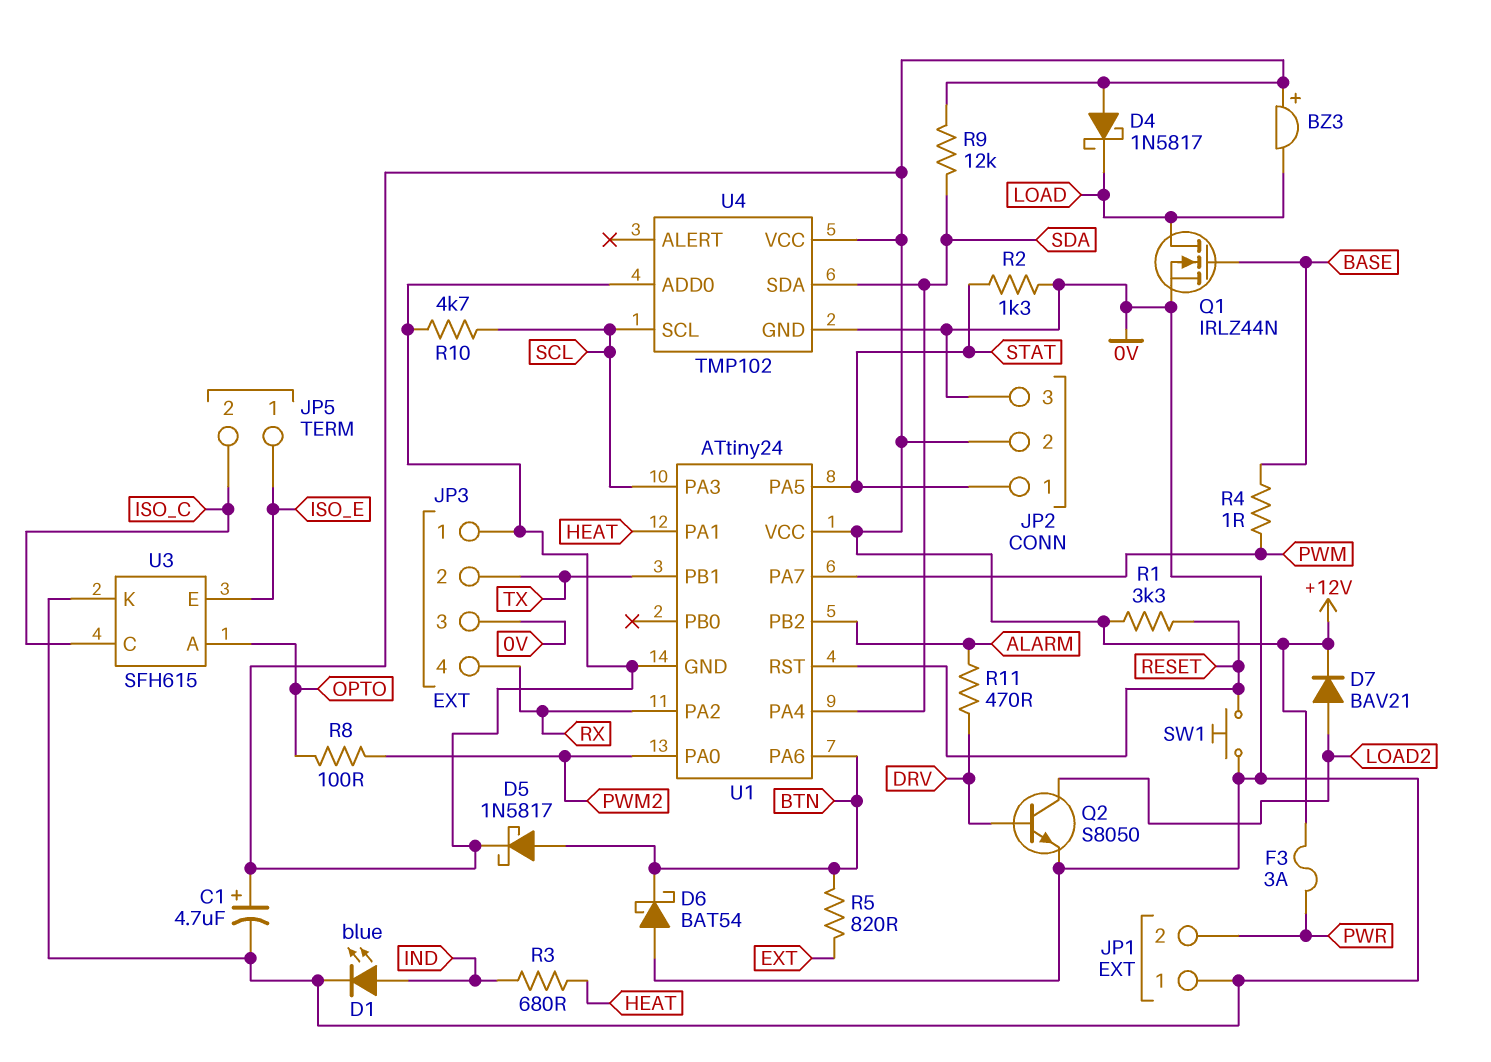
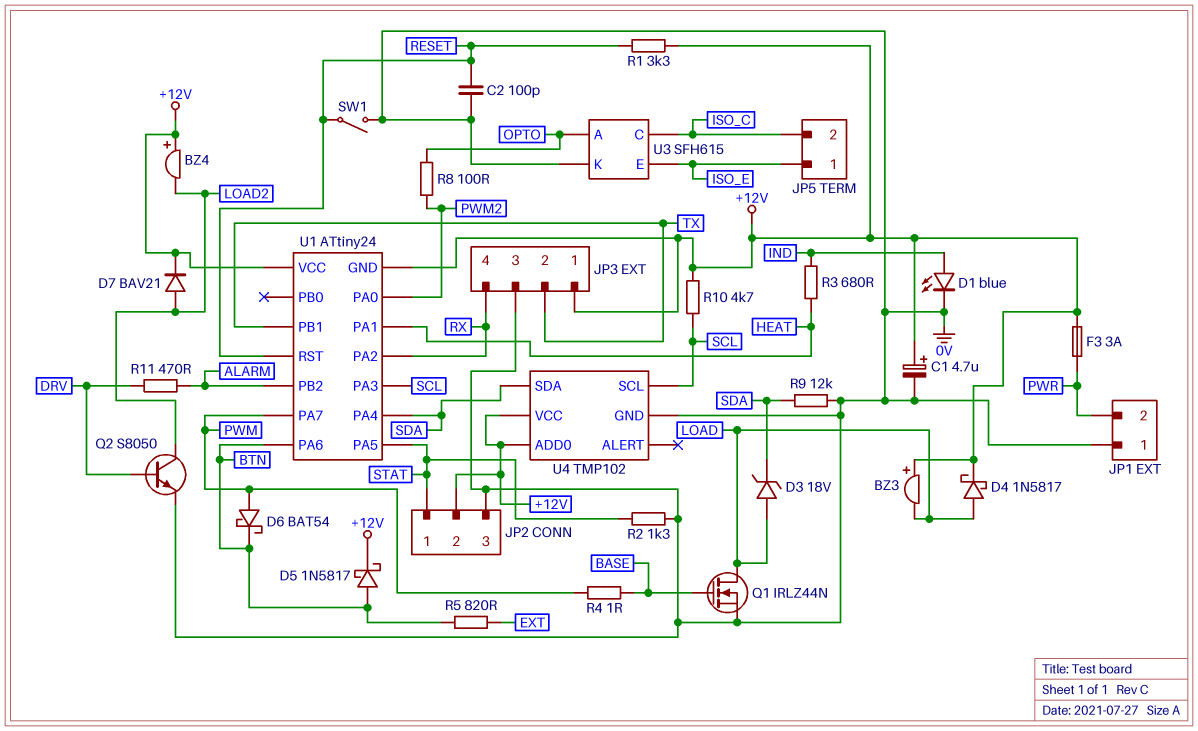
BZ4: none -> buzzer (plus +12V, minus LOAD2)
C2: none -> 100pF (0V, RESET)
D3: none -> zener 18V (A LOAD, K SDA)
D4: schottky 1N5817 (A +12V, K LOAD) -> schottky 1N5817 (A LOAD, K +12V)
D6: schottky BAT54 (A 0V, K BTN) -> schottky BAT54 (A PWM, K BTN)
R9: 12k (+12V, SDA) -> 12k (0V, SDA)
SW1: button (0V, RESET) -> switch (0V, RESET)

